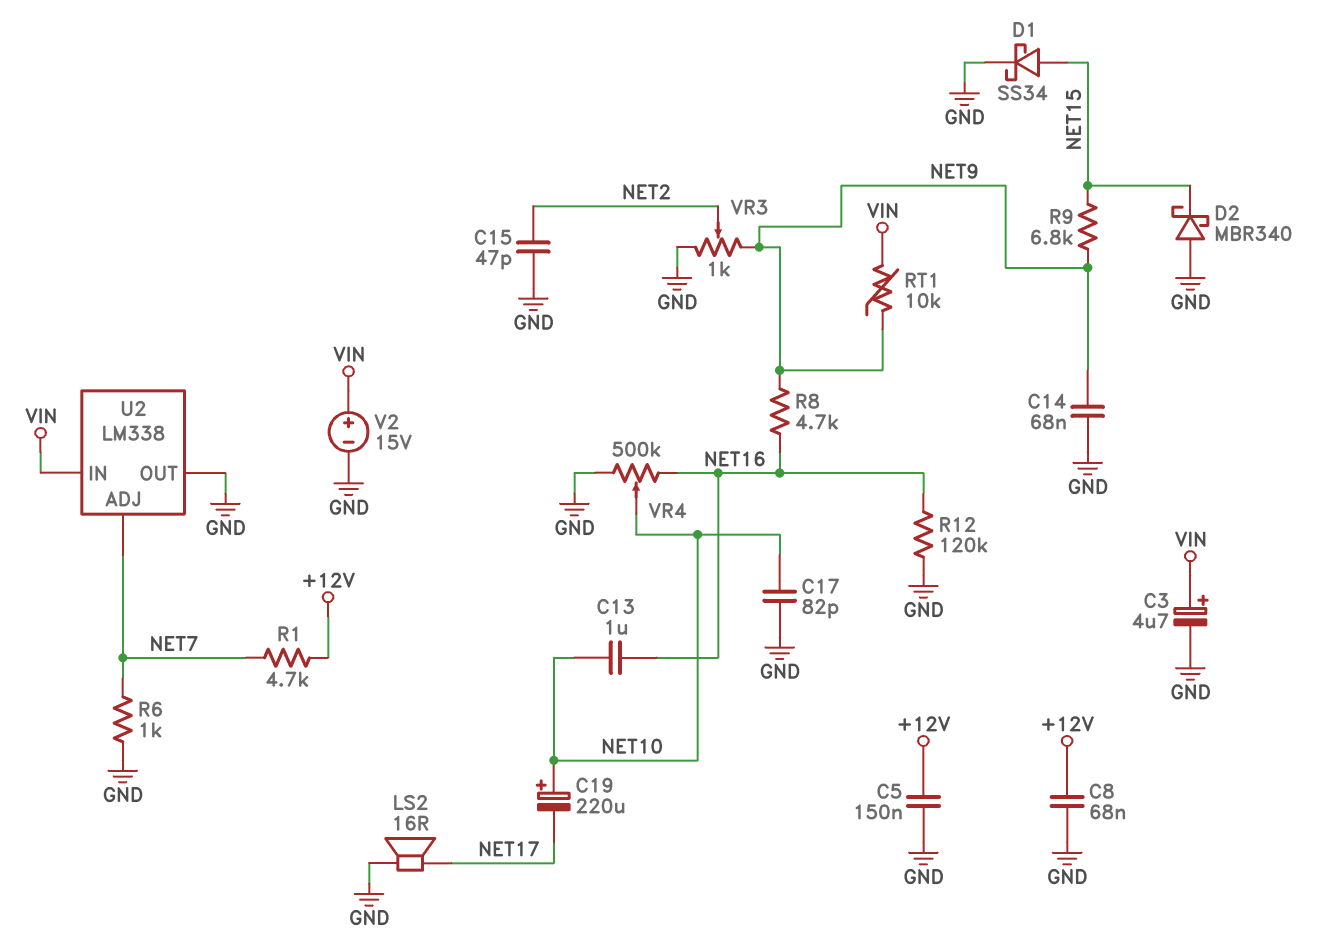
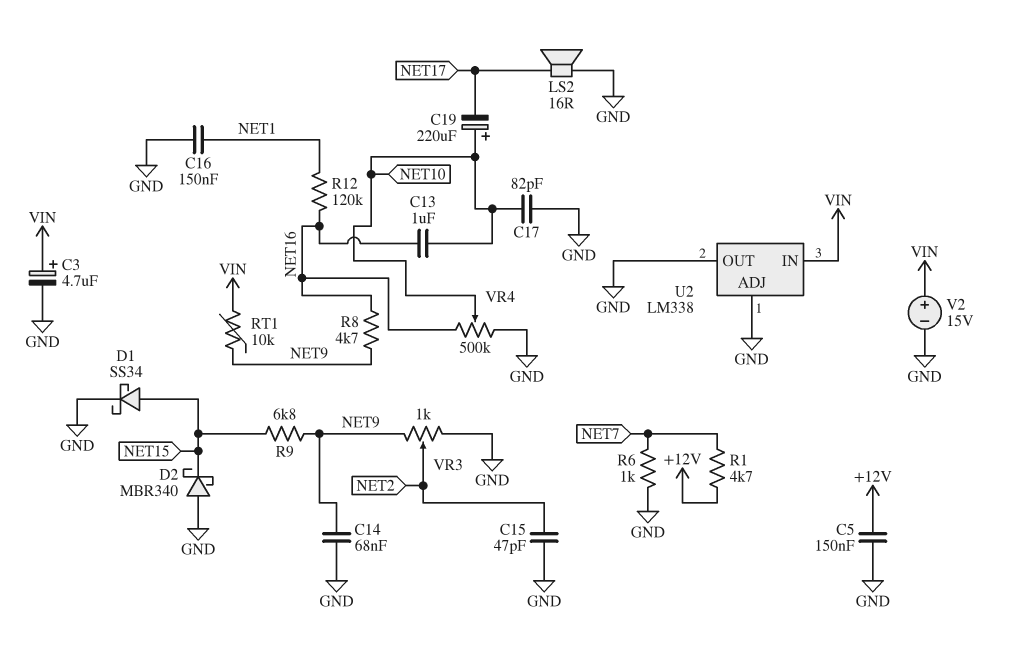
C8: 68nF (+12V, GND) -> none
C16: none -> 150nF (GND, NET1)
R12: 120k (GND, NET16) -> 120k (NET1, NET16)
U2 pin ADJ: NET7 -> GND

